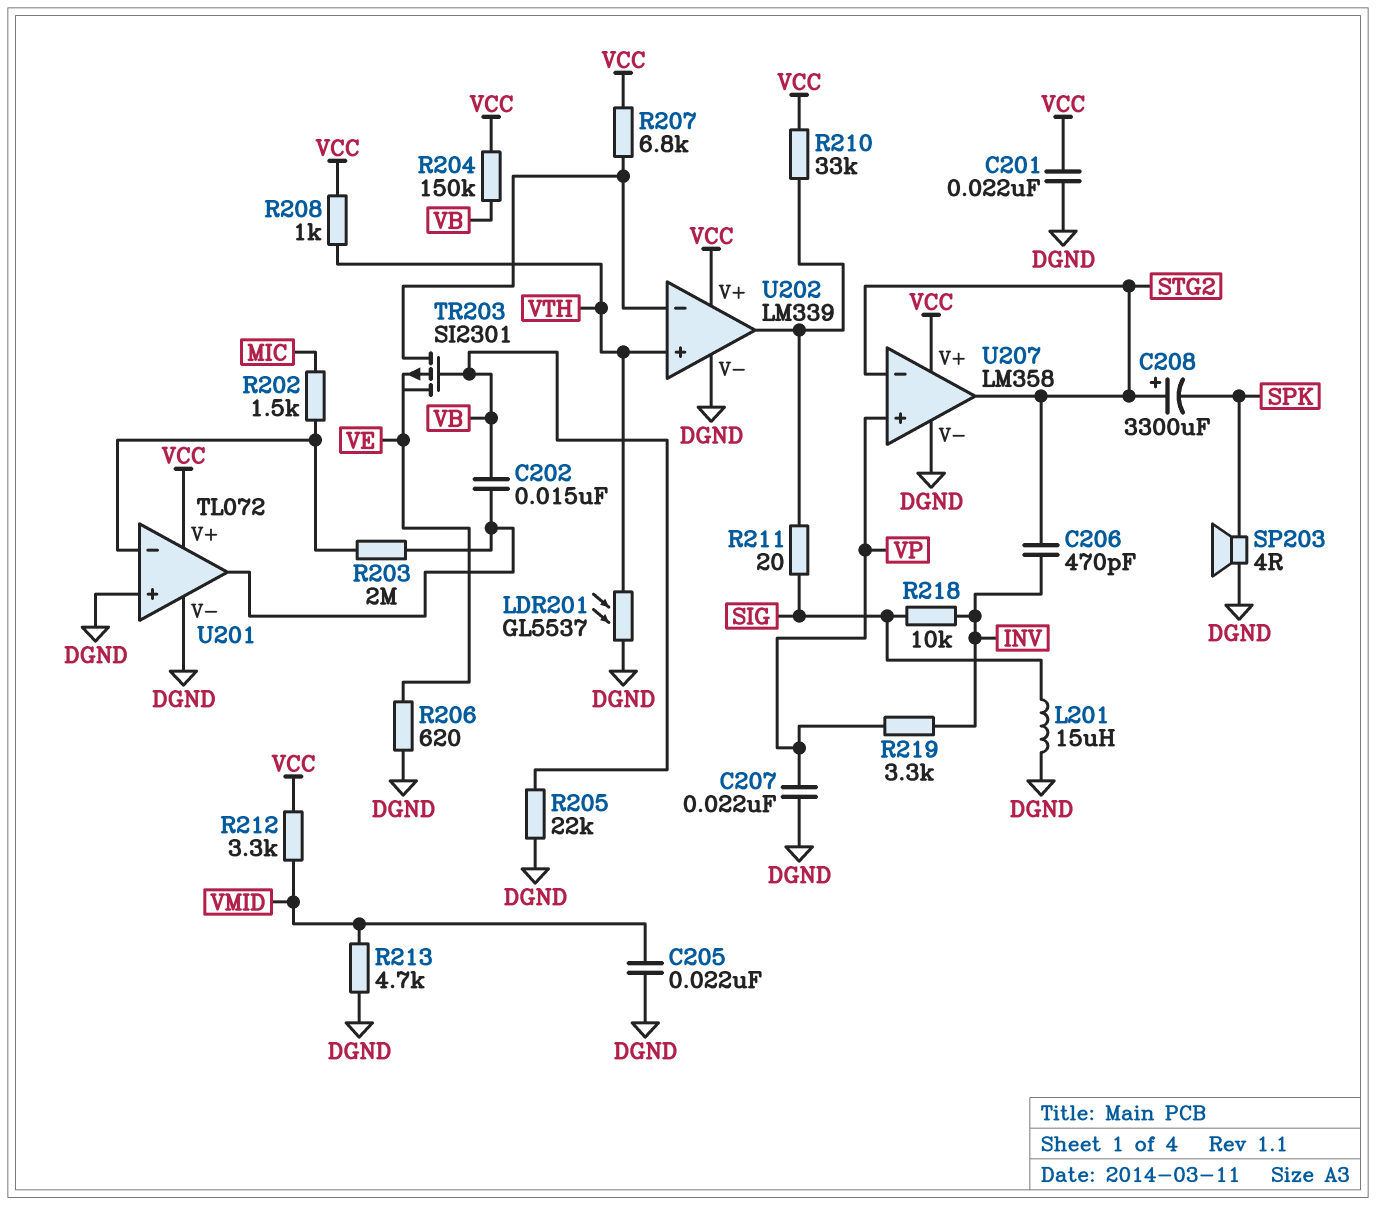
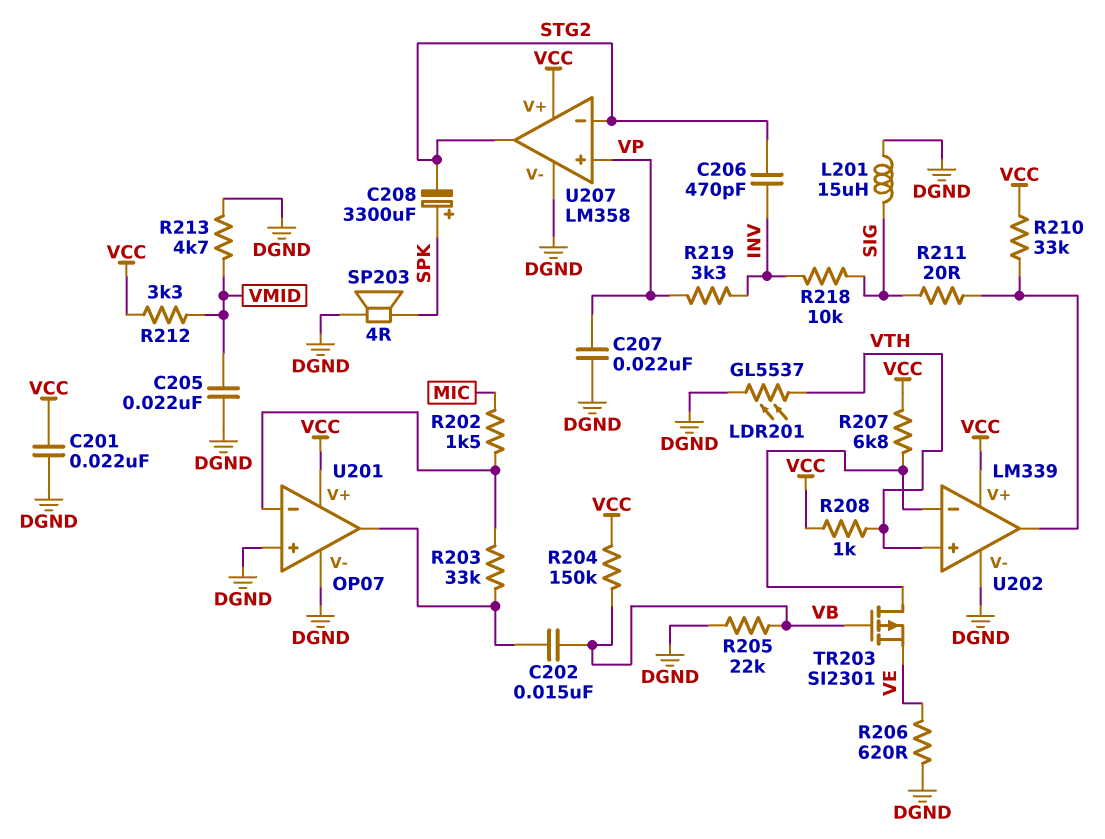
C208: 3300uF (plus STG2, minus SPK) -> 3300uF (plus SPK, minus STG2)
R203: 2M (U201/in-, U201/out) -> 33k (U201/in-, U201/out)
U201: TL072 -> OP07

